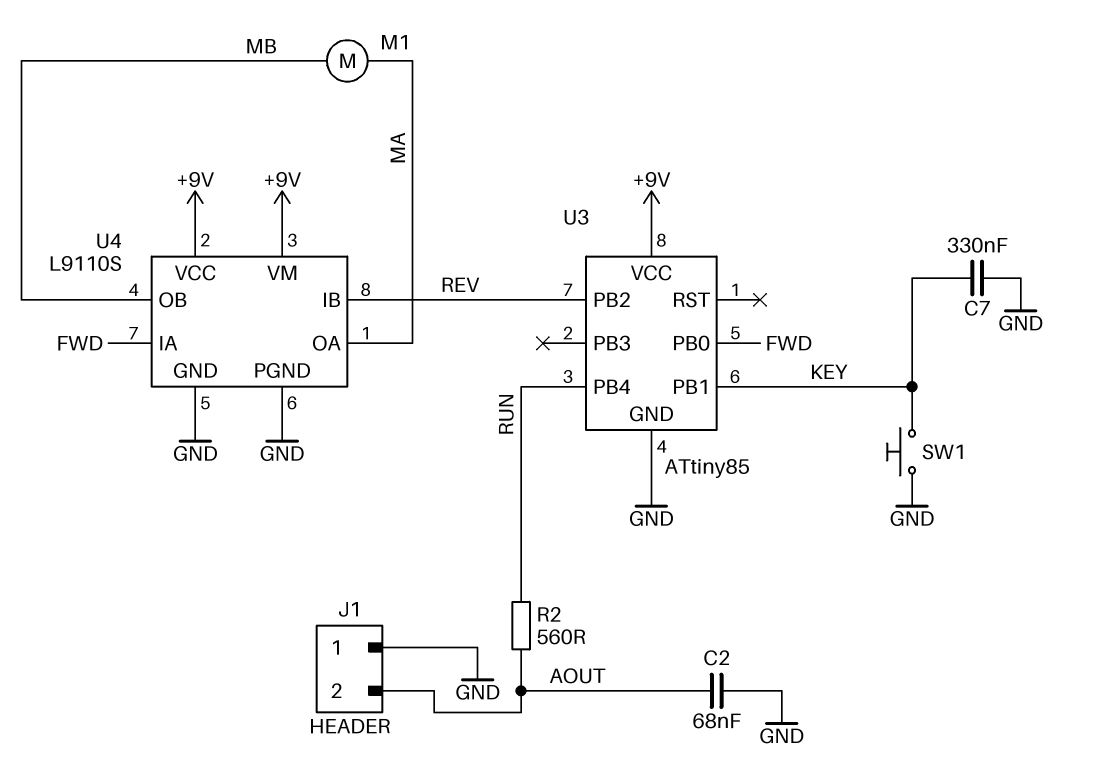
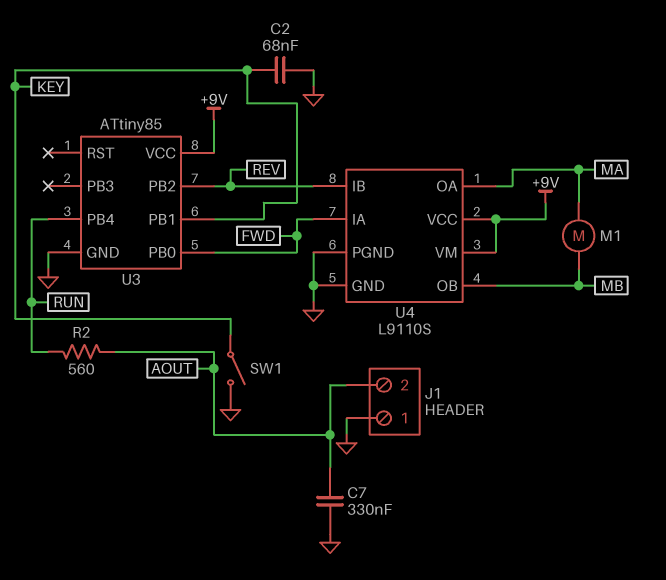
C2: 68nF (AOUT, GND) -> 68nF (GND, KEY)
C7: 330nF (GND, KEY) -> 330nF (AOUT, GND)
SW1: button (GND, KEY) -> switch (GND, KEY)

